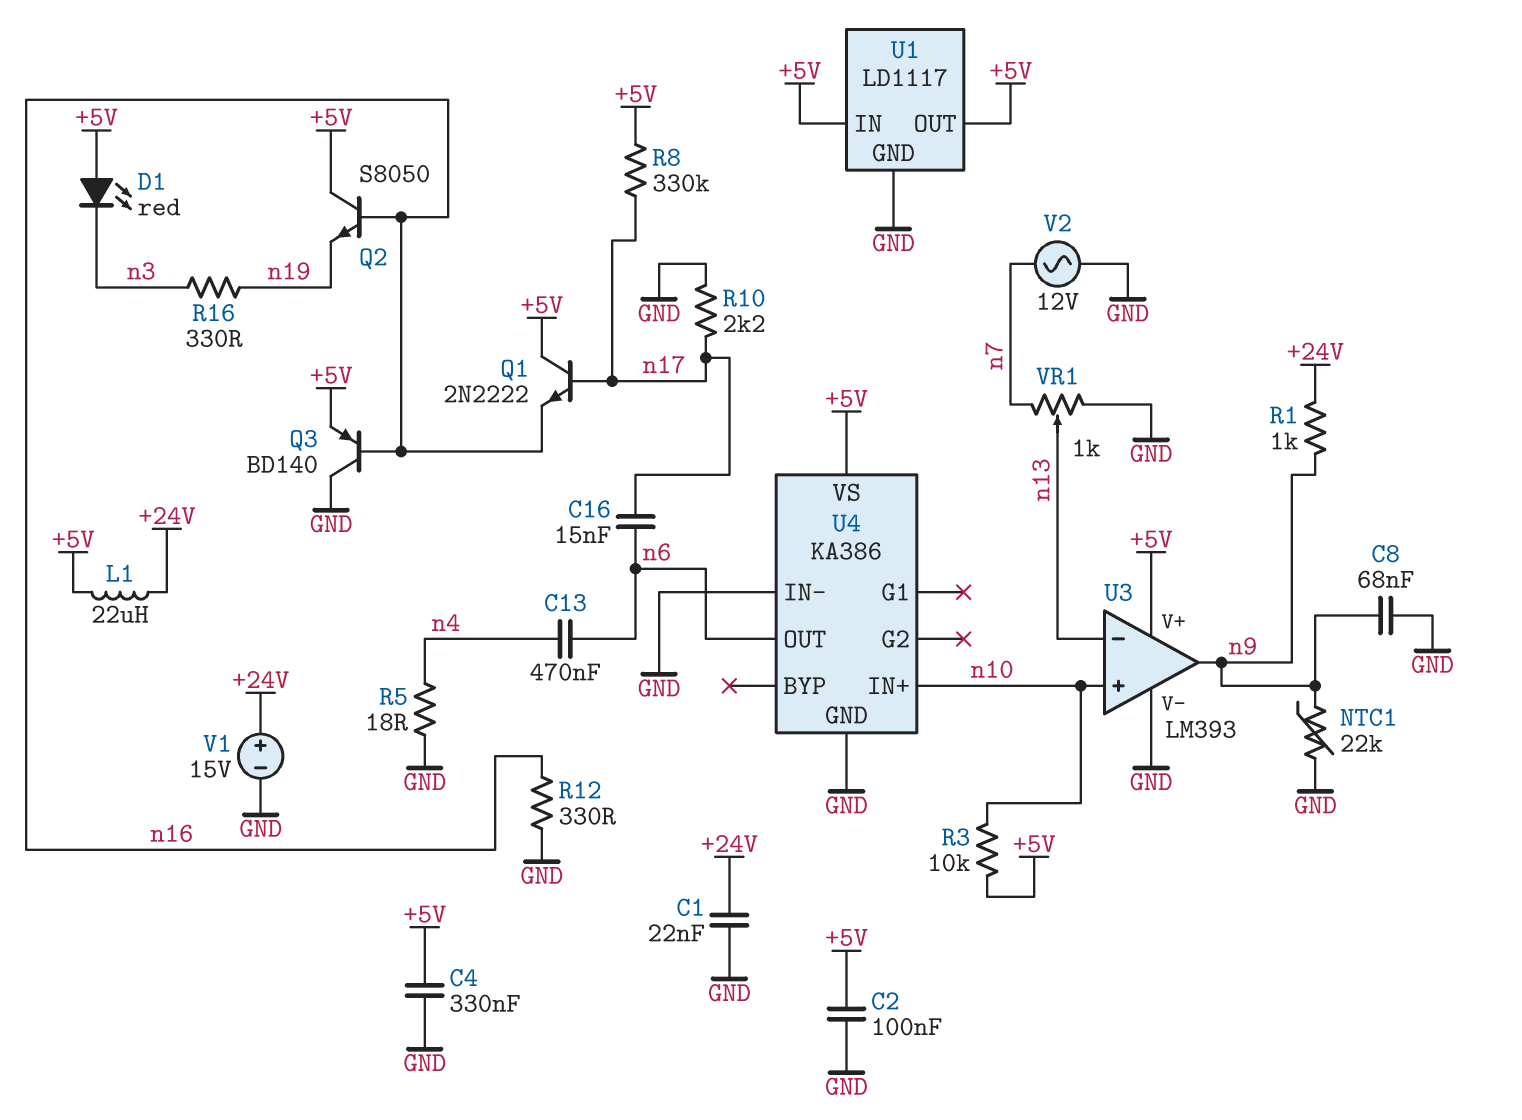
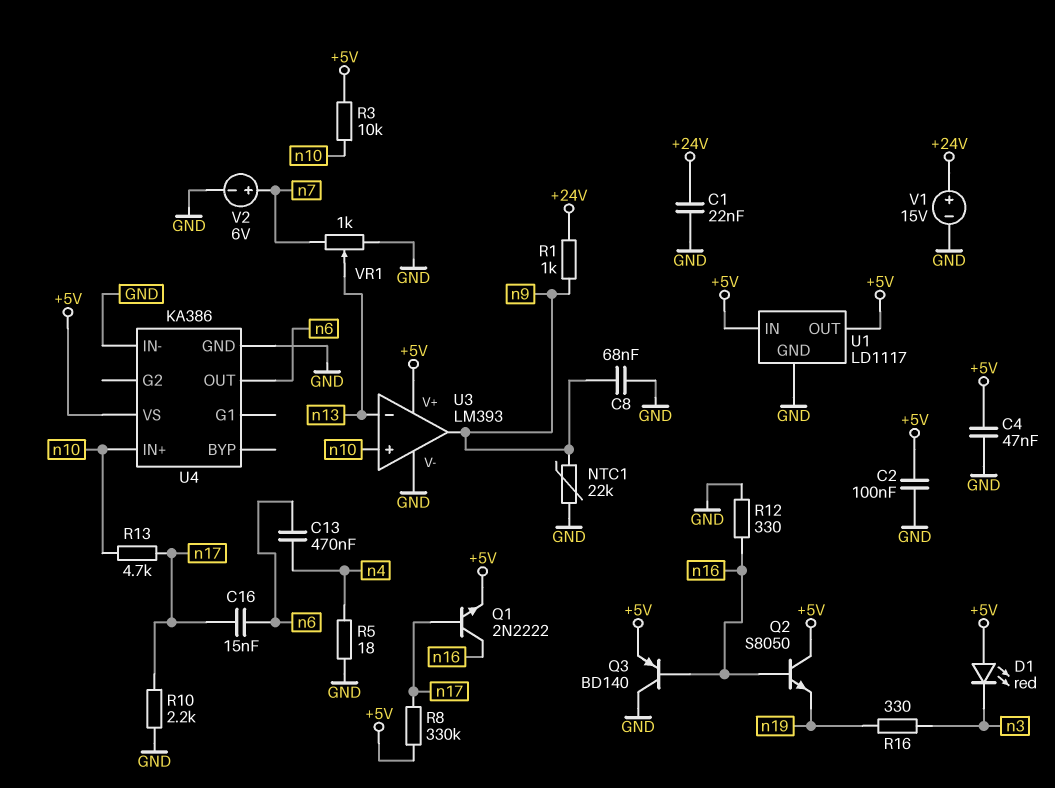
C4: 330nF (+5V, GND) -> 47nF (+5V, GND)
L1: 22uH (+5V, +24V) -> none
Q1: NPN 2N2222 (B n17, C +5V, E n16) -> NPN 2N2222 (B n17, C n16, E +5V)
R13: none -> 4.7k (n10, n17)
V2: AC 12V (GND, n7) -> 6V (plus n7, minus GND)

